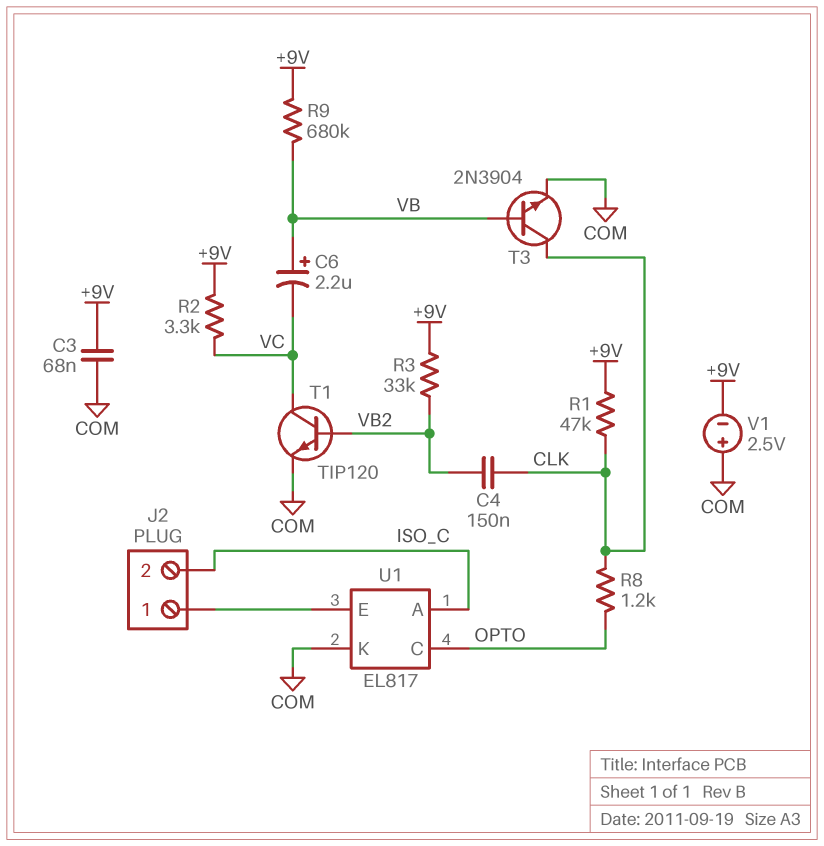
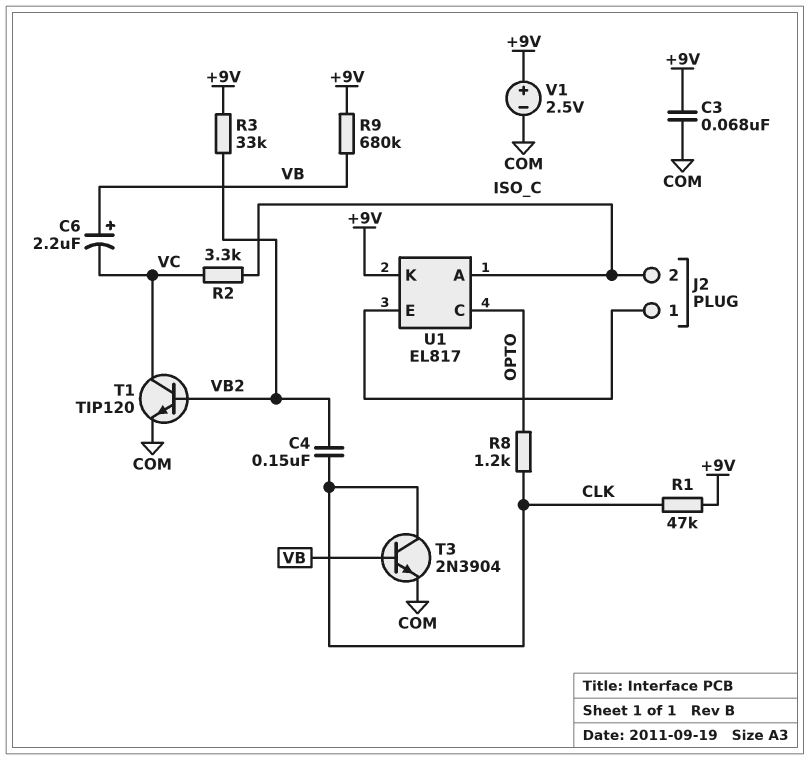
R2: 3.3k (+9V, VC) -> 3.3k (ISO_C, VC)
U1 pin K: COM -> +9V
V1: 2.5V (plus COM, minus +9V) -> 2.5V (plus +9V, minus COM)

